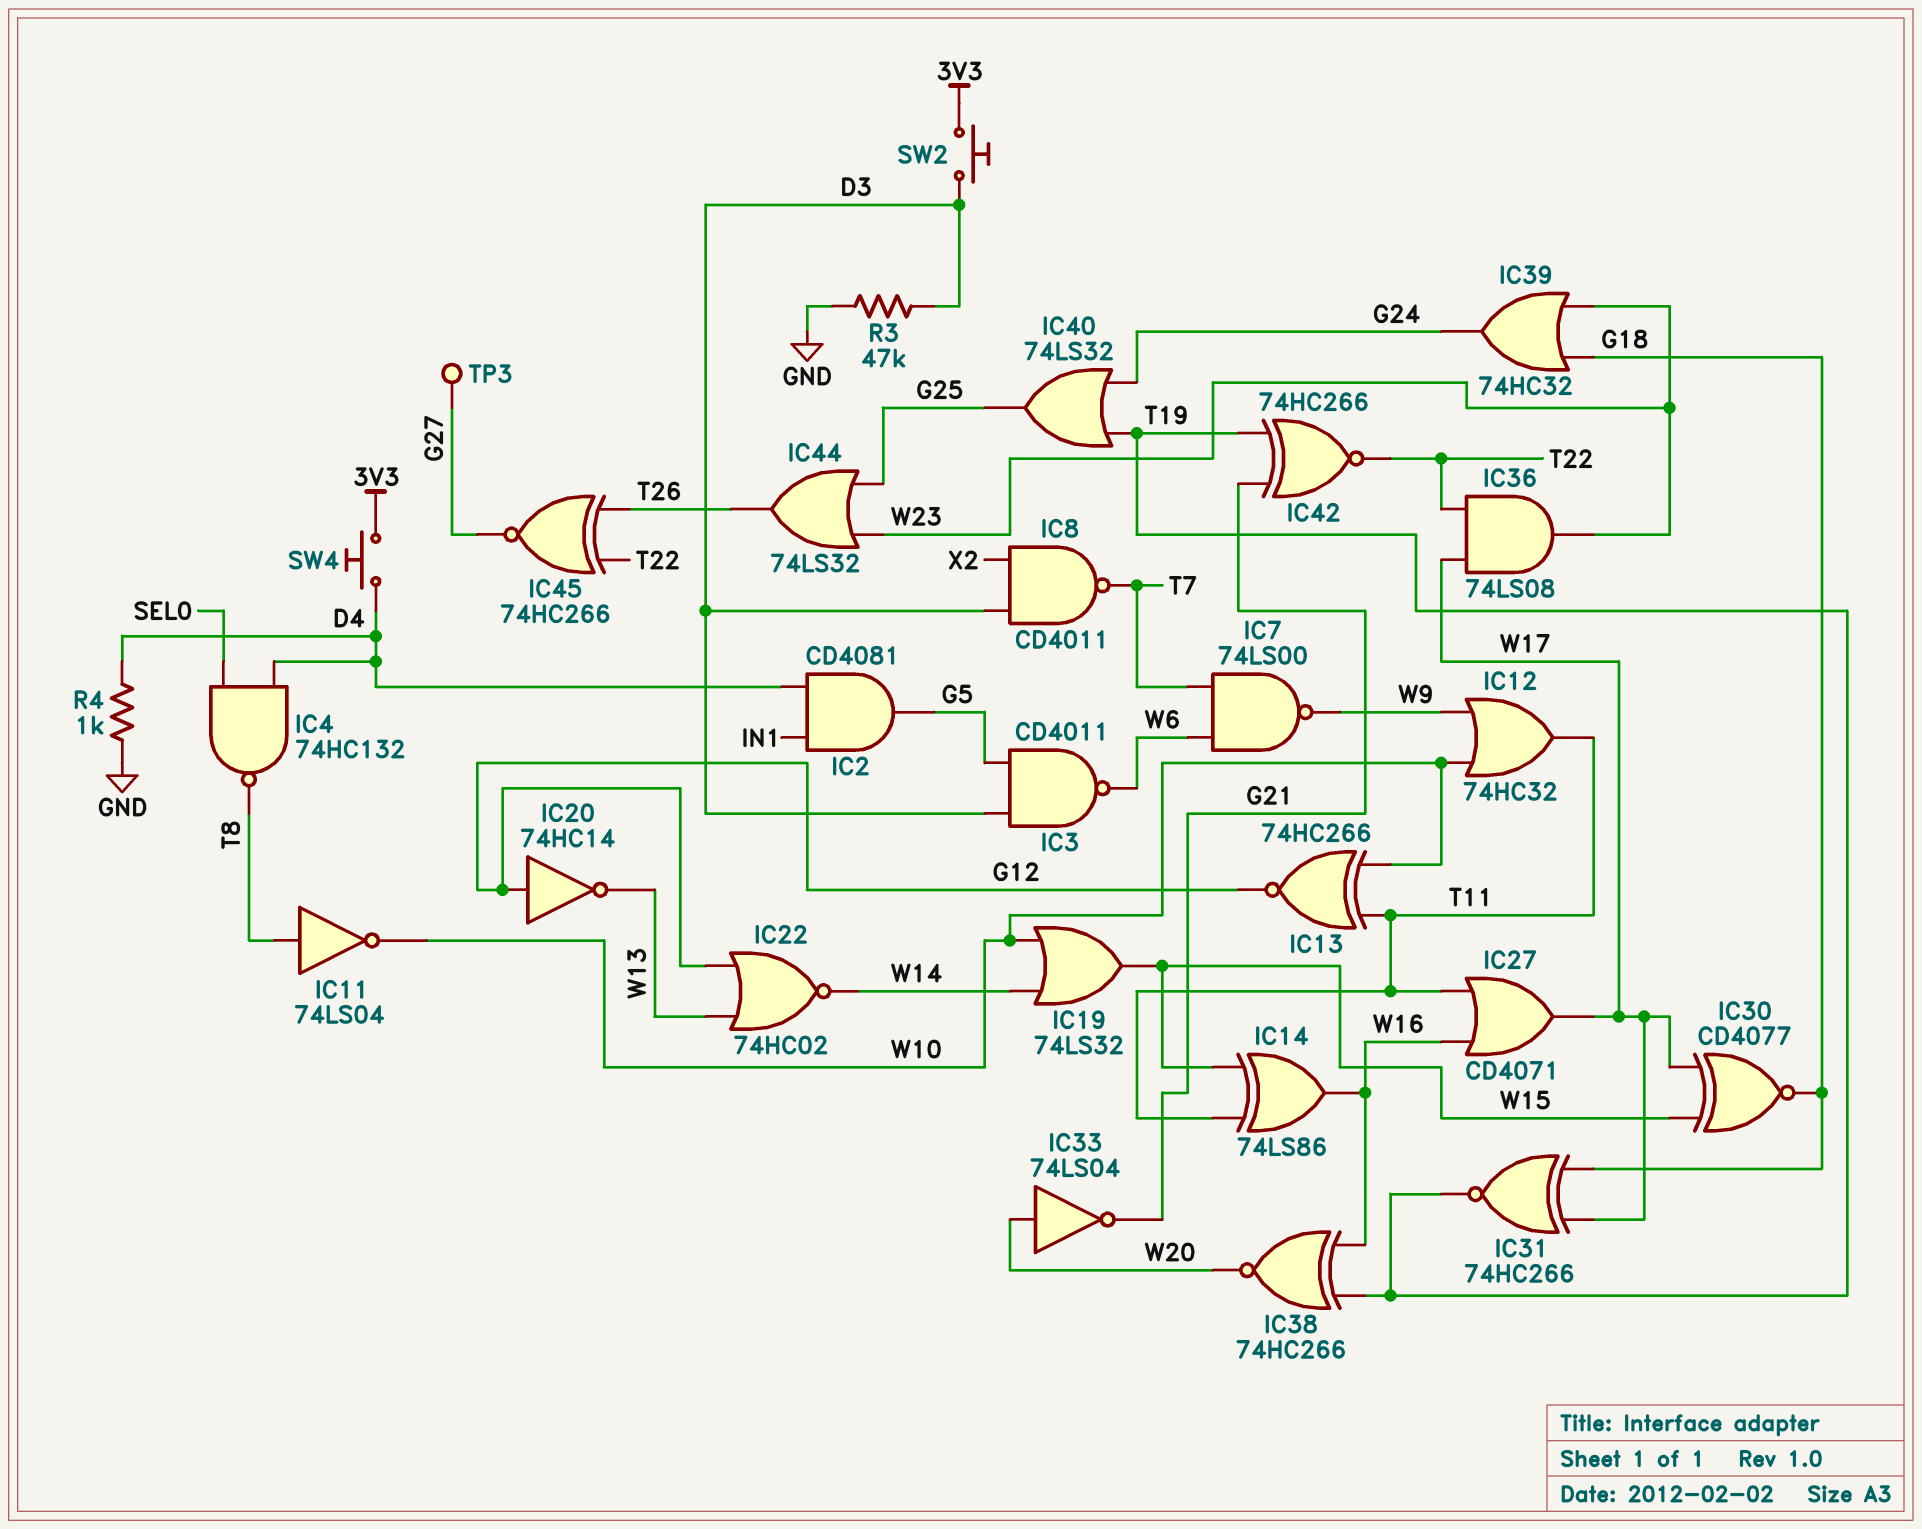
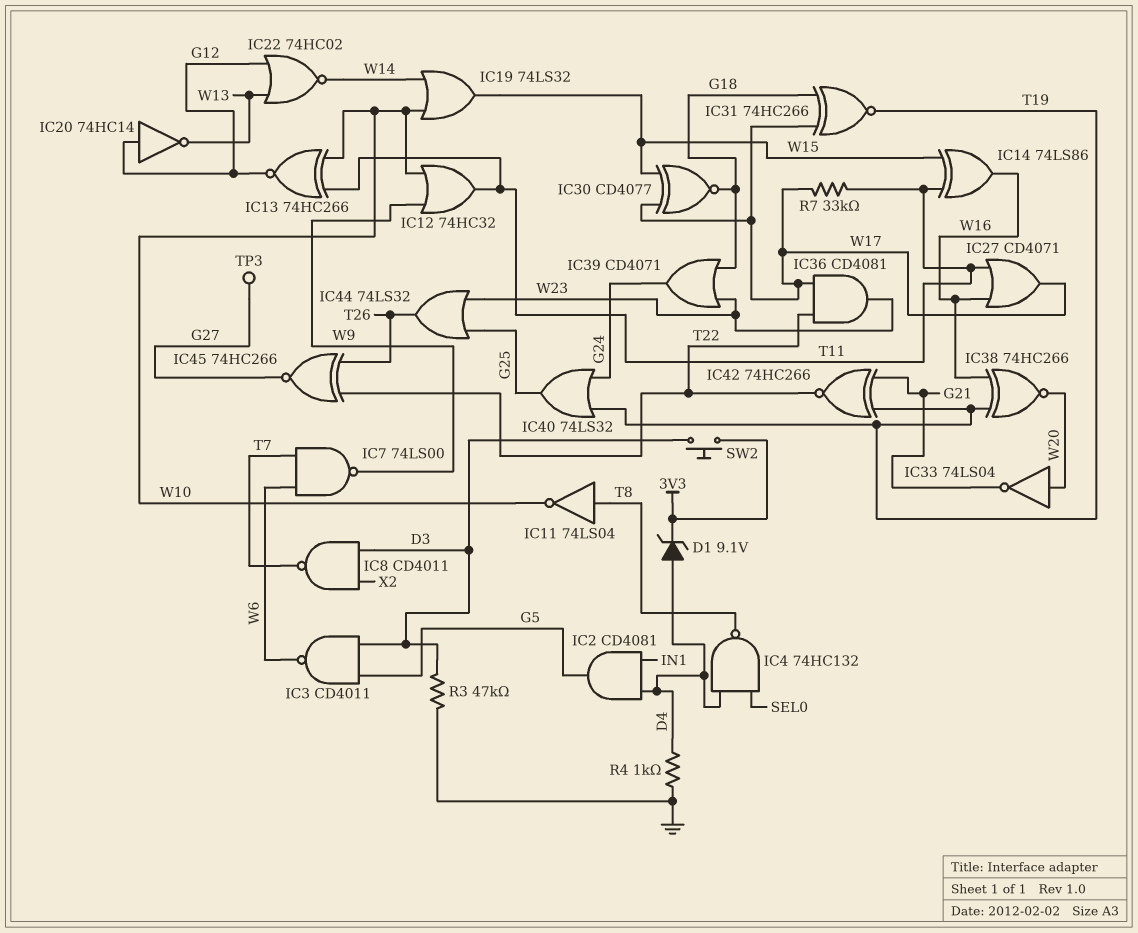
D1: none -> zener 9.1V (A D4, K 3V3)
IC36: AND 74LS08 (in T22, in W17, out W23) -> AND CD4081 (in T22, in W17, out W23)
IC39: OR 74HC32 (in G18, in W23, out G24) -> OR CD4071 (in G18, in W23, out G24)
R7: none -> 33k (T11, W17)
SW4: button (3V3, D4) -> none

